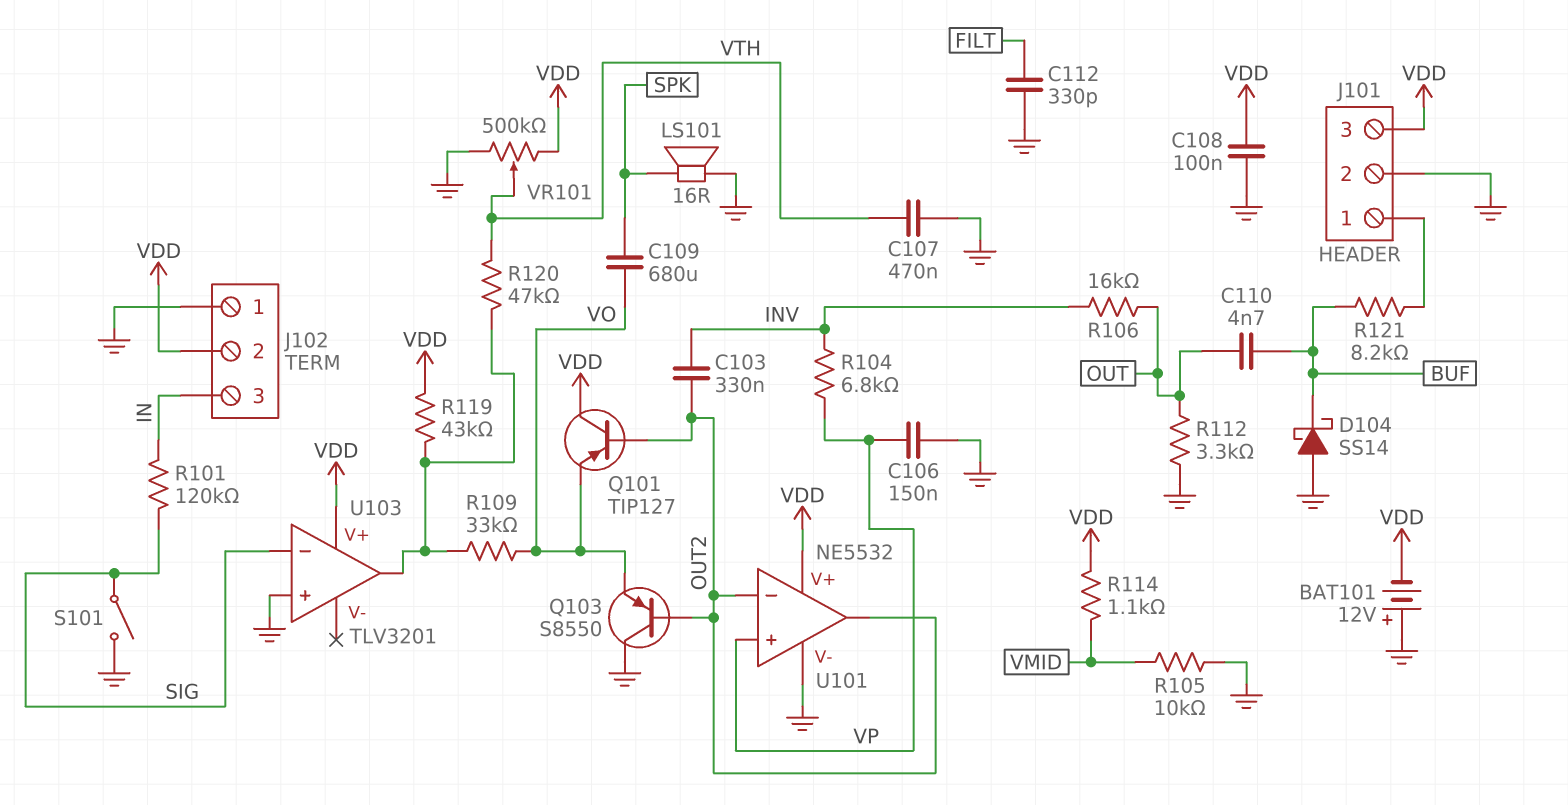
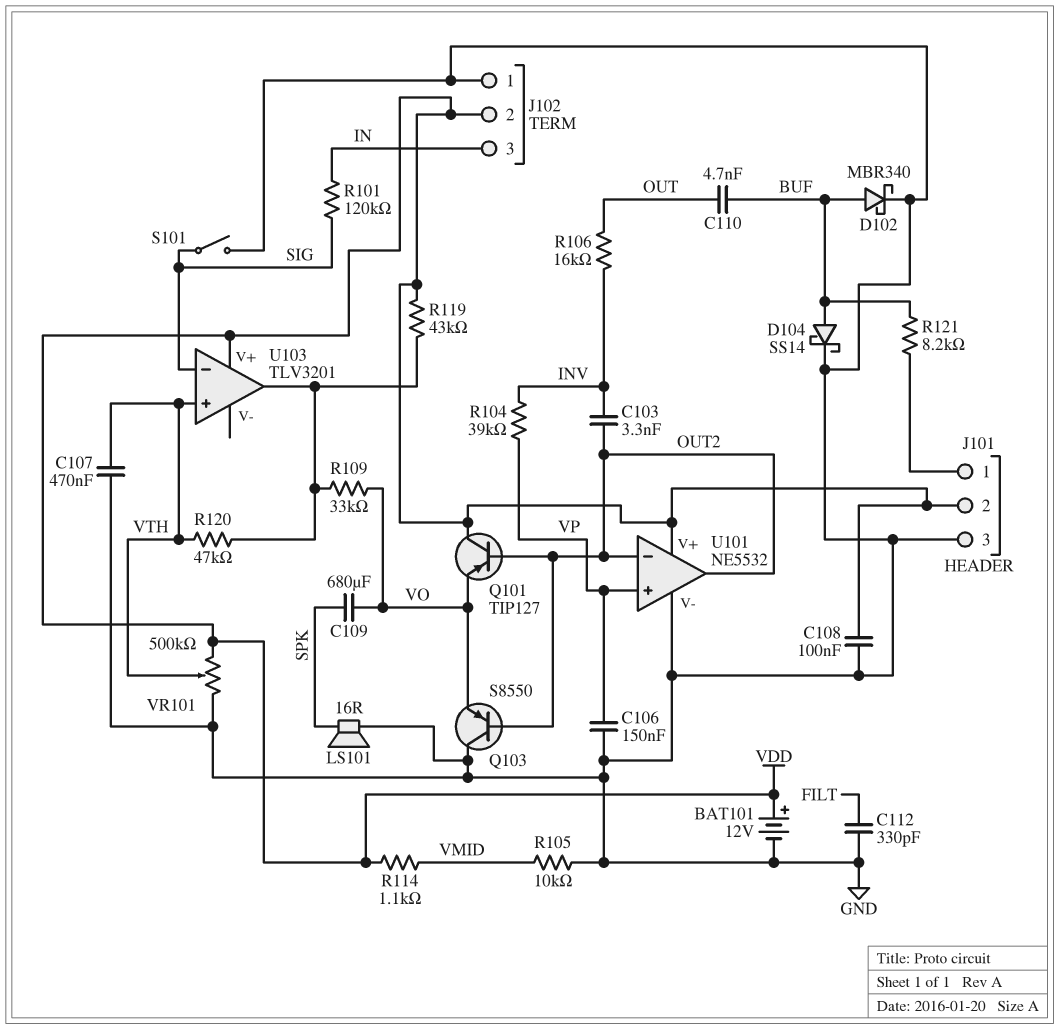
BAT101: 12V (plus GND, minus VDD) -> 12V (plus VDD, minus GND)
C103: 330nF (INV, OUT2) -> 3.3nF (INV, OUT2)
D102: none -> schottky MBR340 (A BUF, K GND)
D104: schottky SS14 (A GND, K BUF) -> schottky SS14 (A BUF, K GND)
J101 pin 2: GND -> VDD
J101 pin 3: VDD -> GND
R104: 6.8k (INV, VP) -> 39k (INV, VP)
R112: 3.3k (GND, OUT) -> none
U103 pin in+: GND -> VTH

